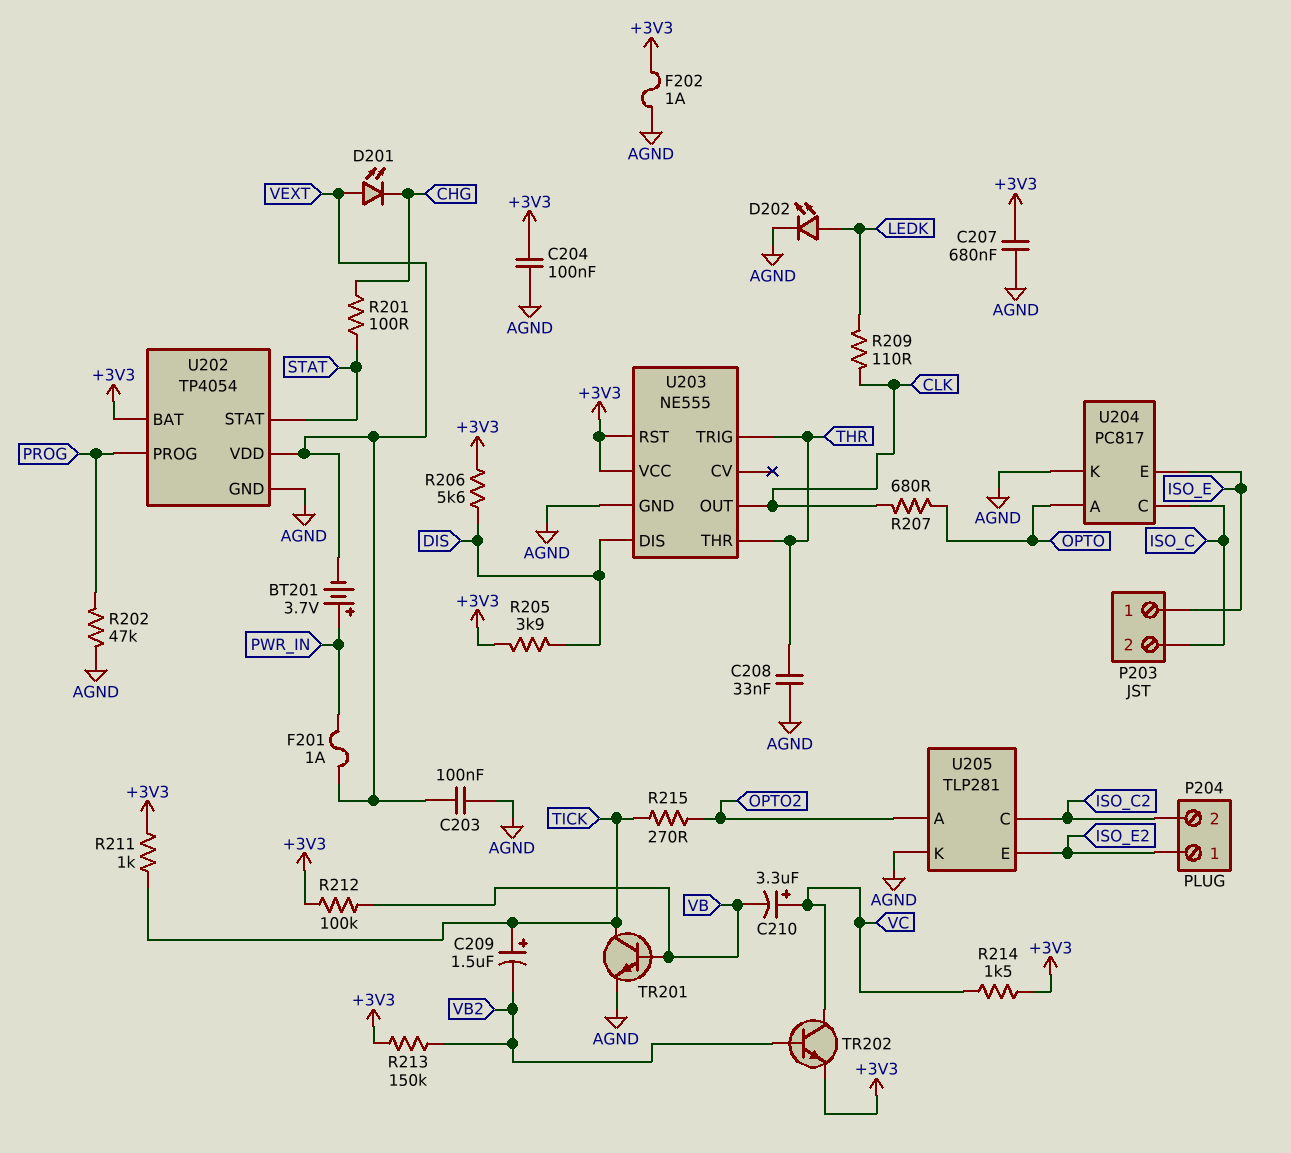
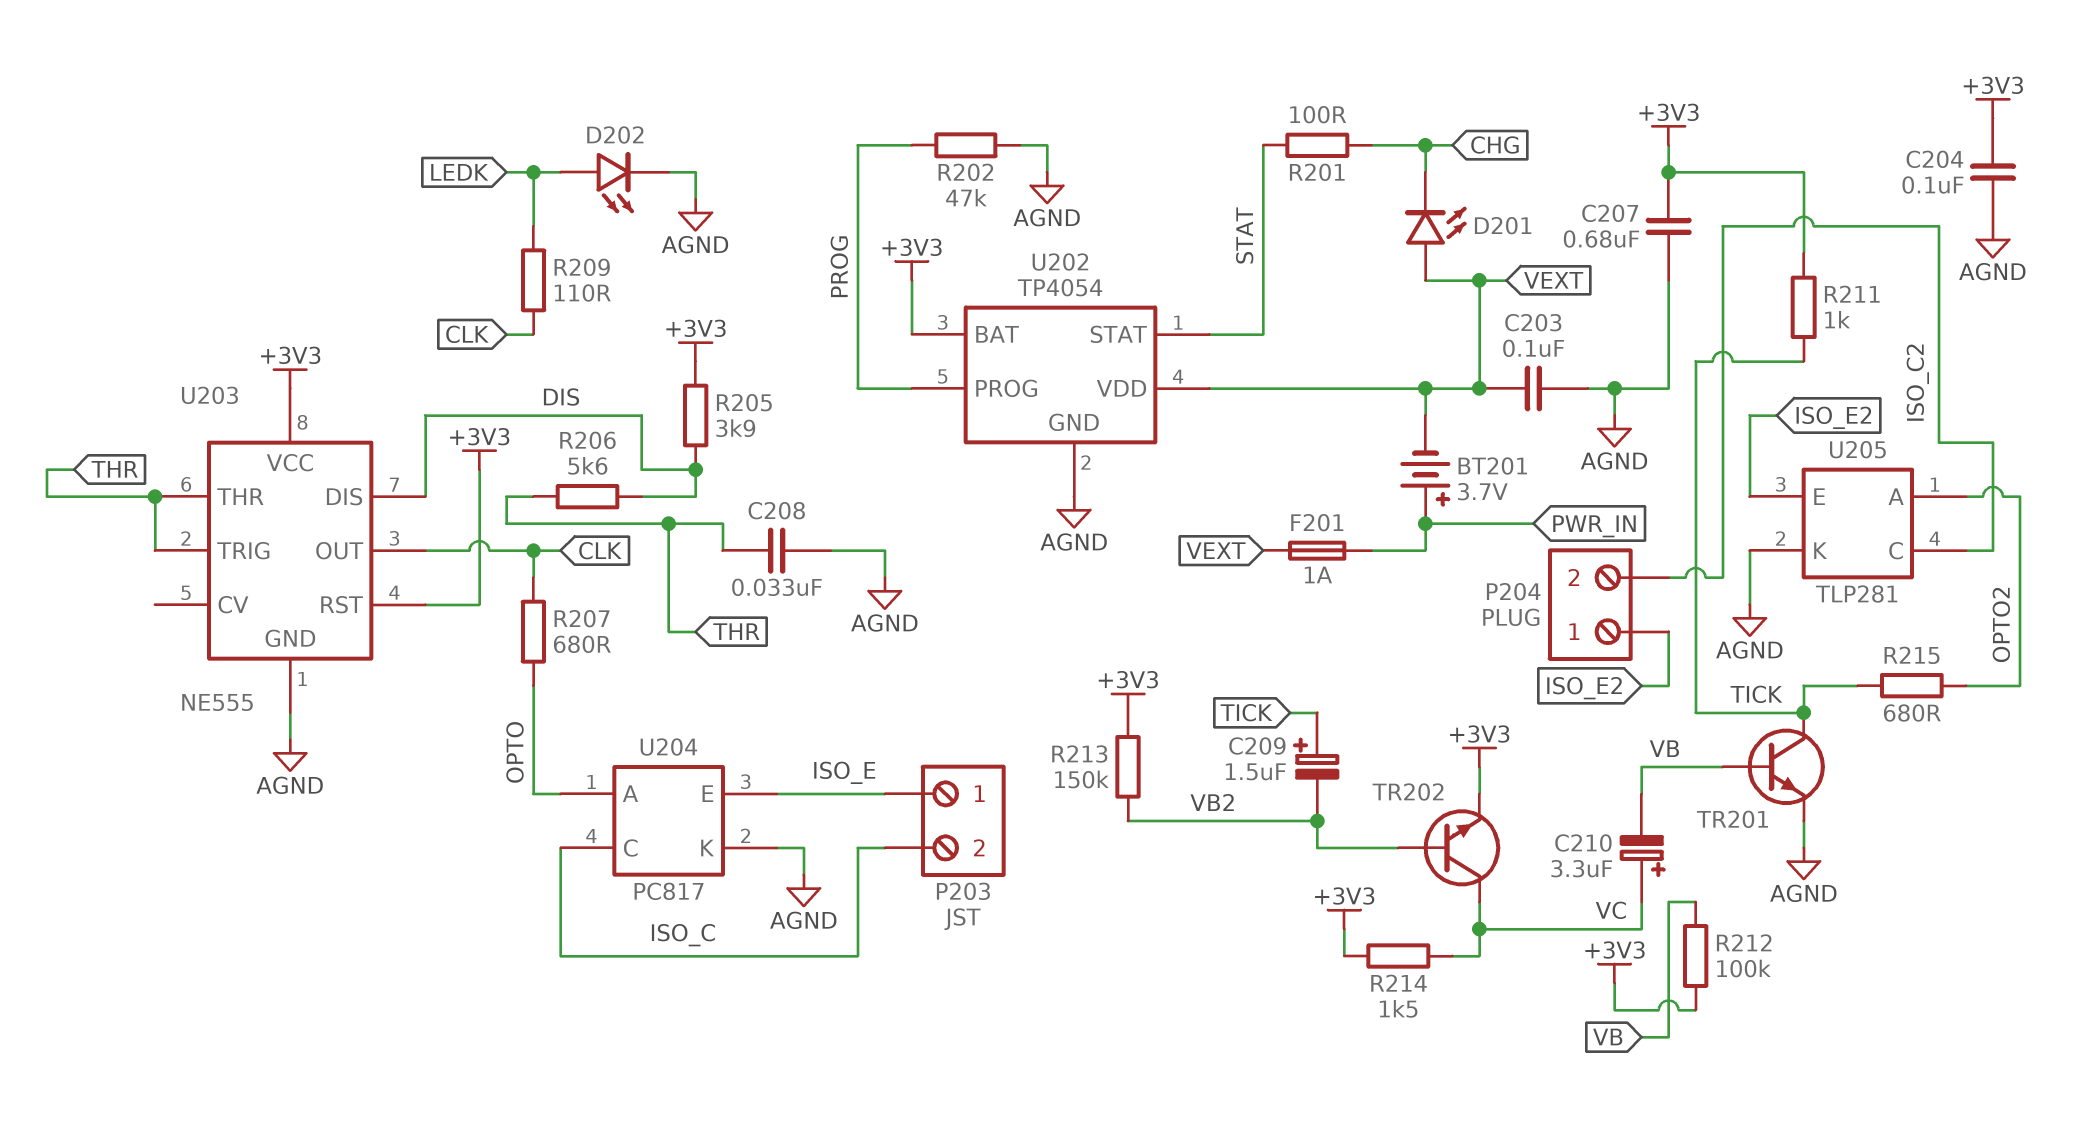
F202: 1A (+3V3, AGND) -> none
R206: 5.6k (+3V3, DIS) -> 5.6k (DIS, THR)
R215: 270 (OPTO2, TICK) -> 680 (OPTO2, TICK)

